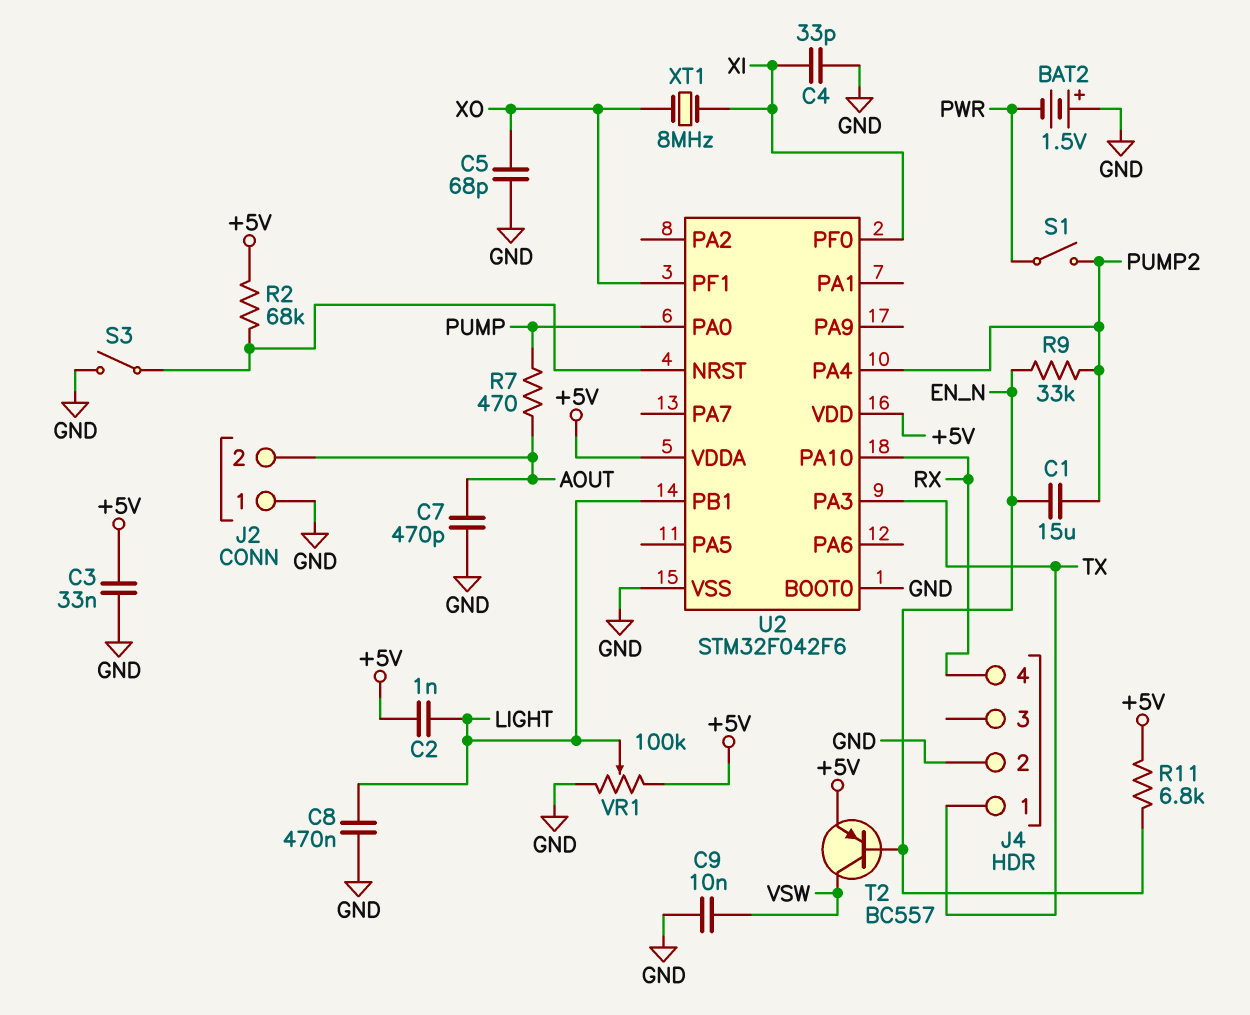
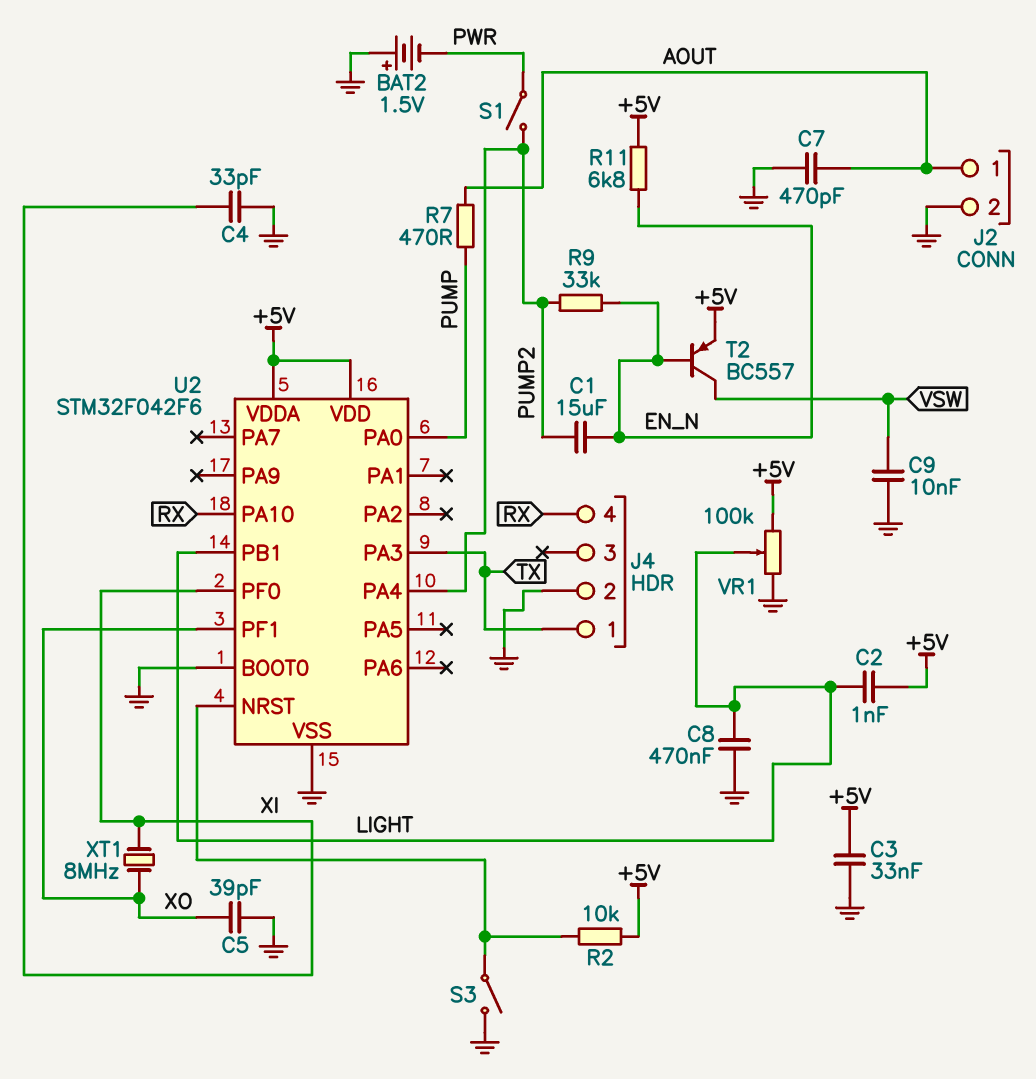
C5: 68pF (GND, XO) -> 39pF (GND, XO)
J2 pin 1: GND -> AOUT
J2 pin 2: AOUT -> GND
R2: 68k (+5V, U2/NRST) -> 10k (+5V, U2/NRST)

